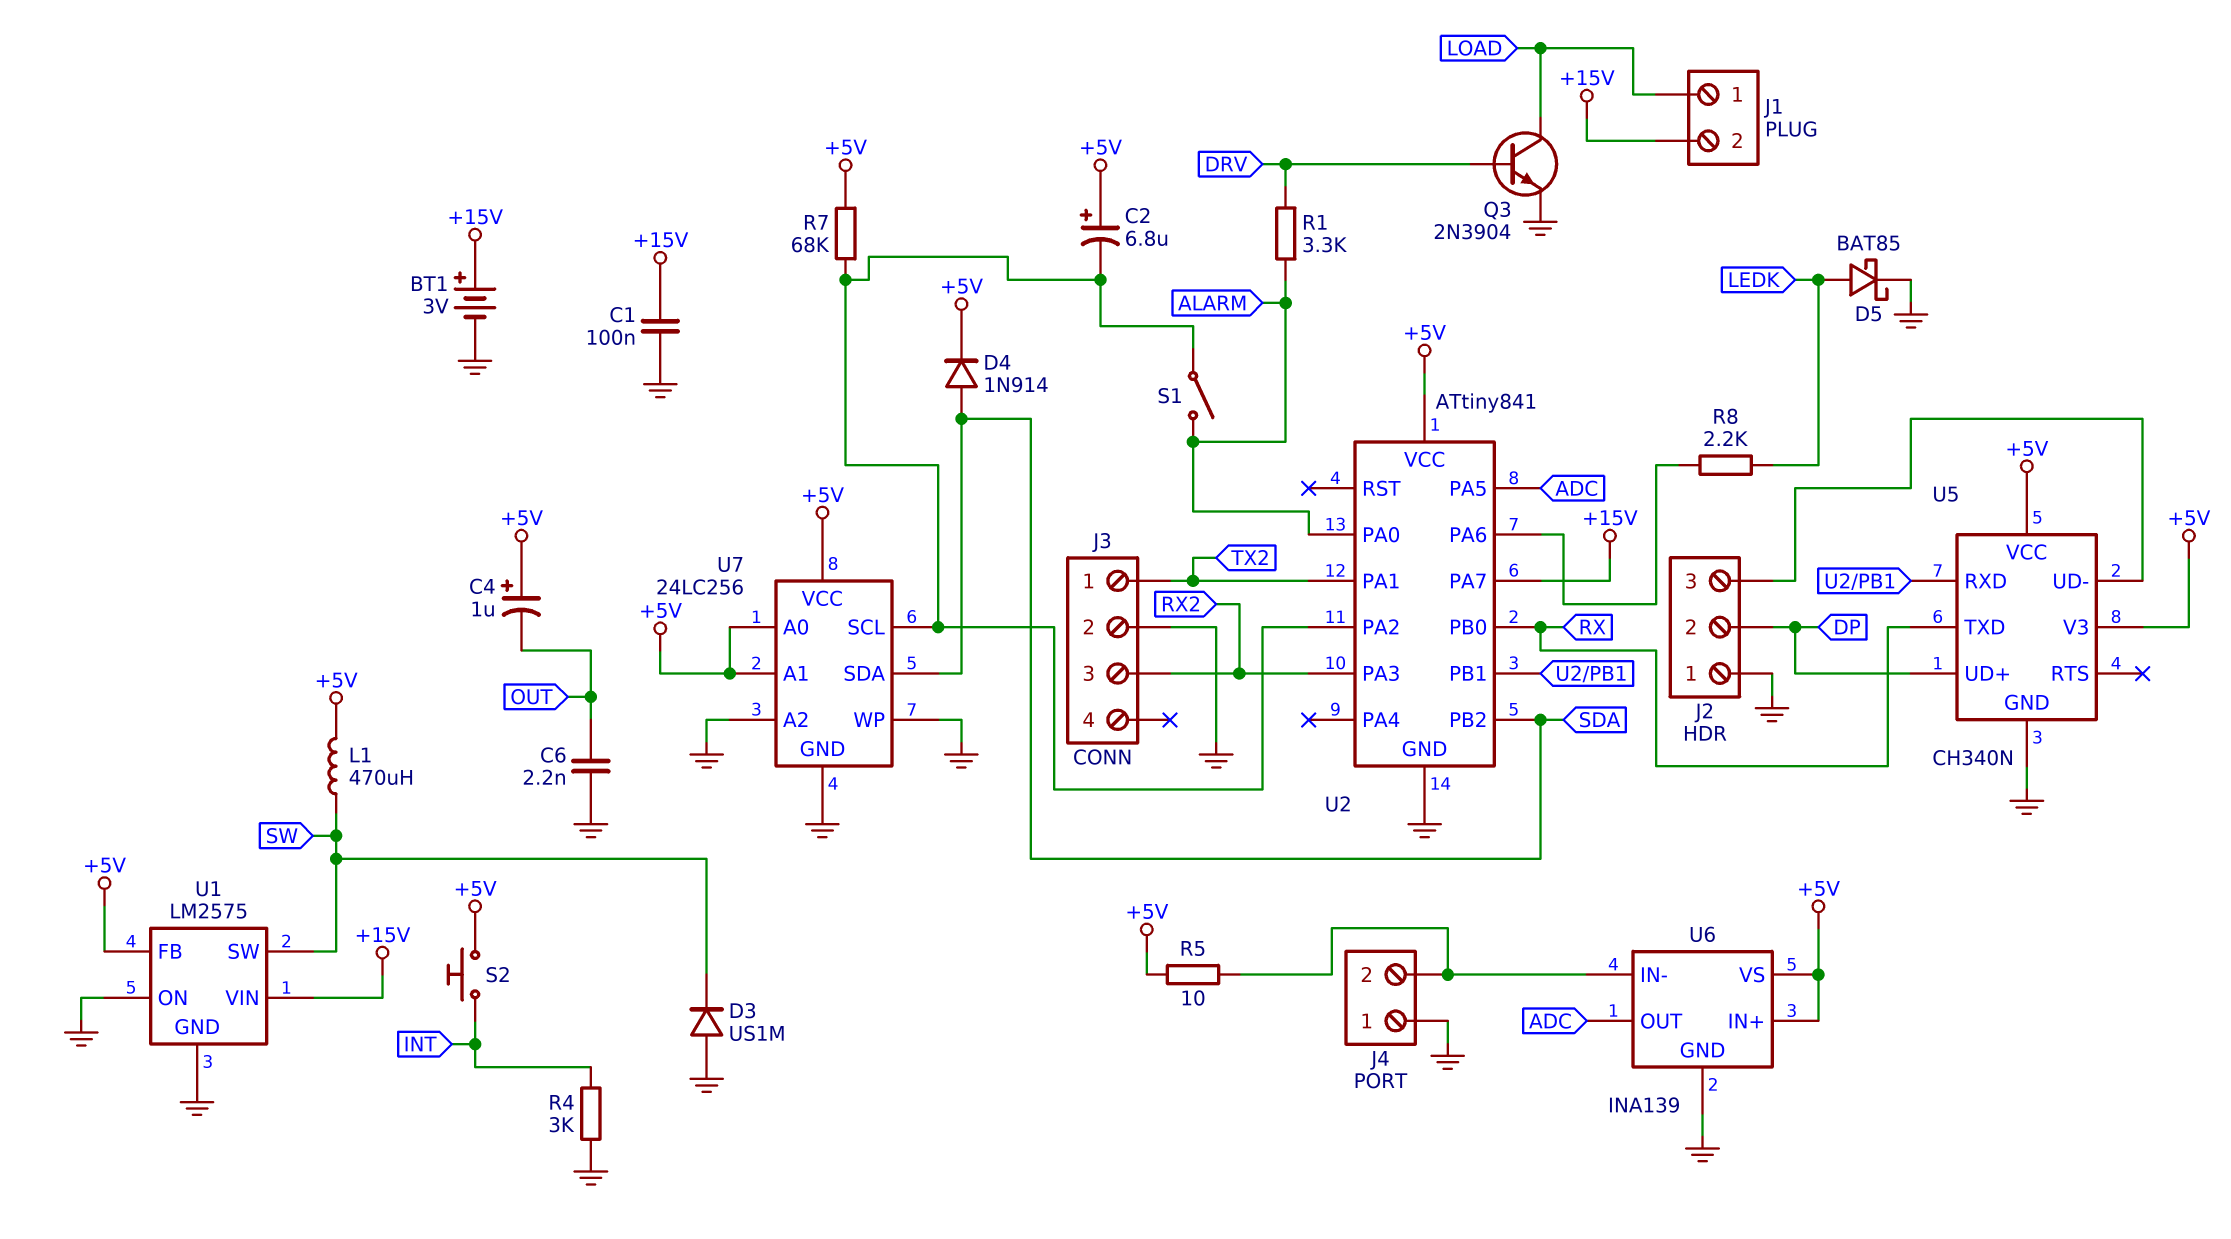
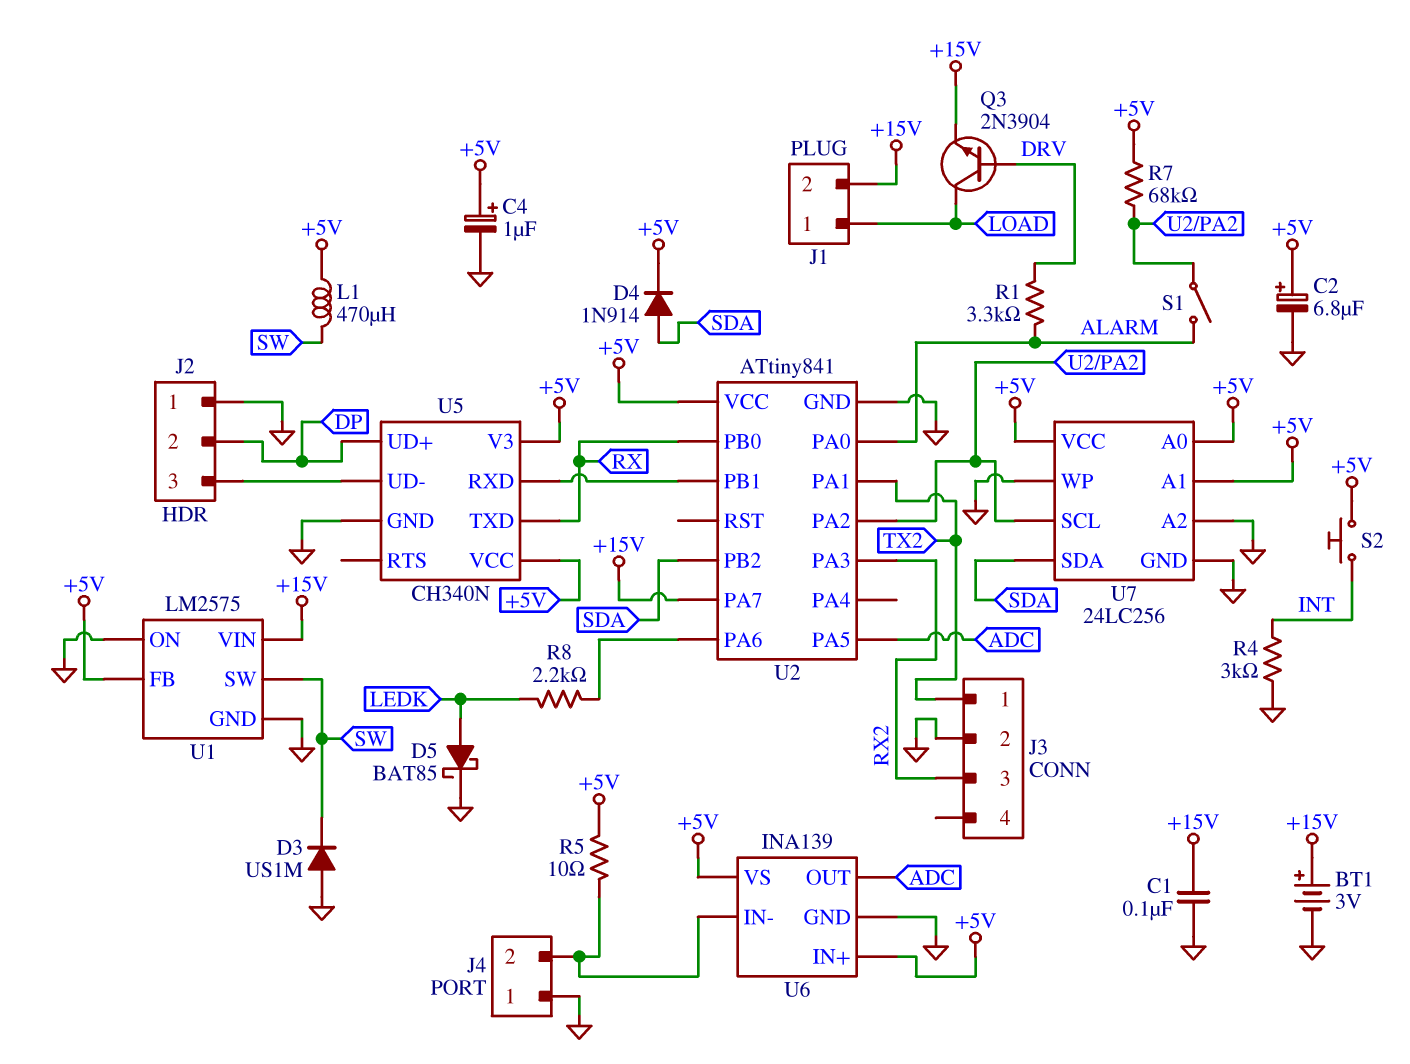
C2: 6.8uF (plus +5V, minus U2/PA2) -> 6.8uF (plus +5V, minus GND)
C4: 1uF (plus +5V, minus OUT) -> 1uF (plus +5V, minus GND)
C6: 2.2nF (GND, OUT) -> none
Q3: NPN 2N3904 (B DRV, C LOAD, E GND) -> NPN 2N3904 (B DRV, C LOAD, E +15V)

